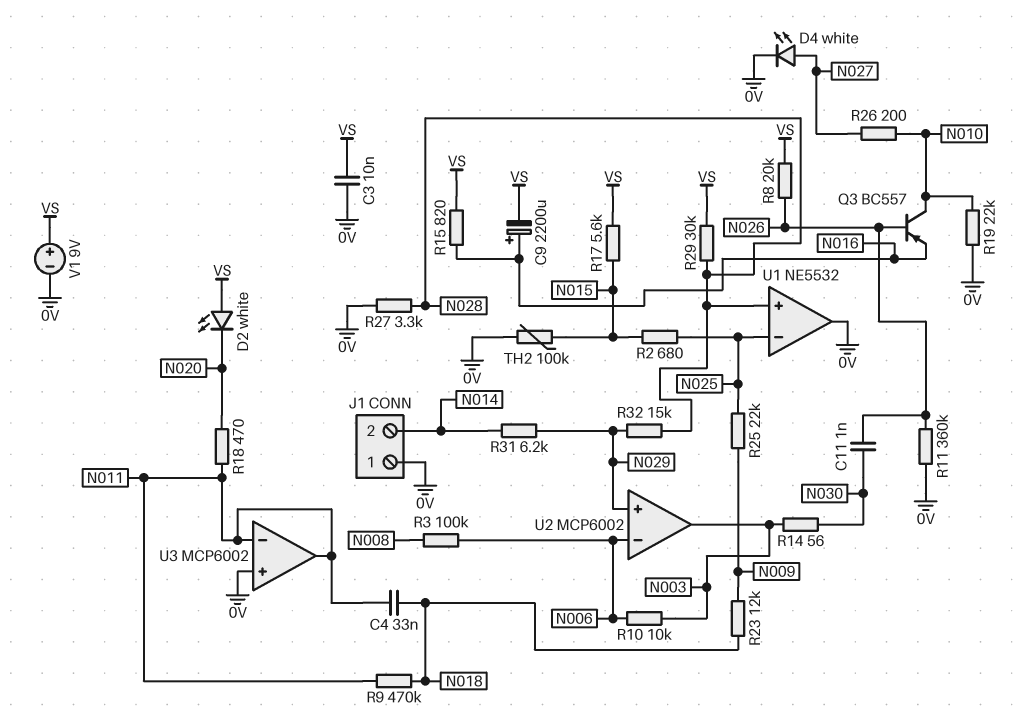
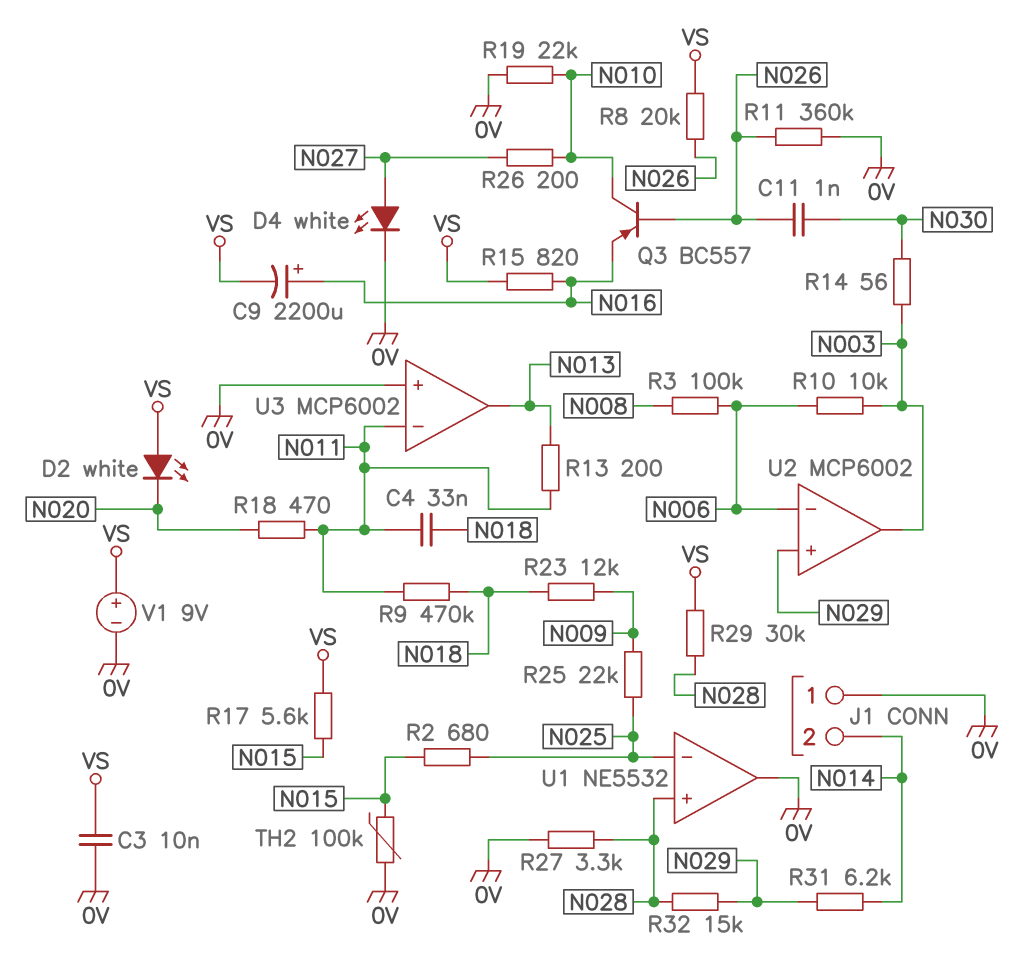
R13: none -> 200 (N011, N013)
U3 pin out: N011 -> N013

